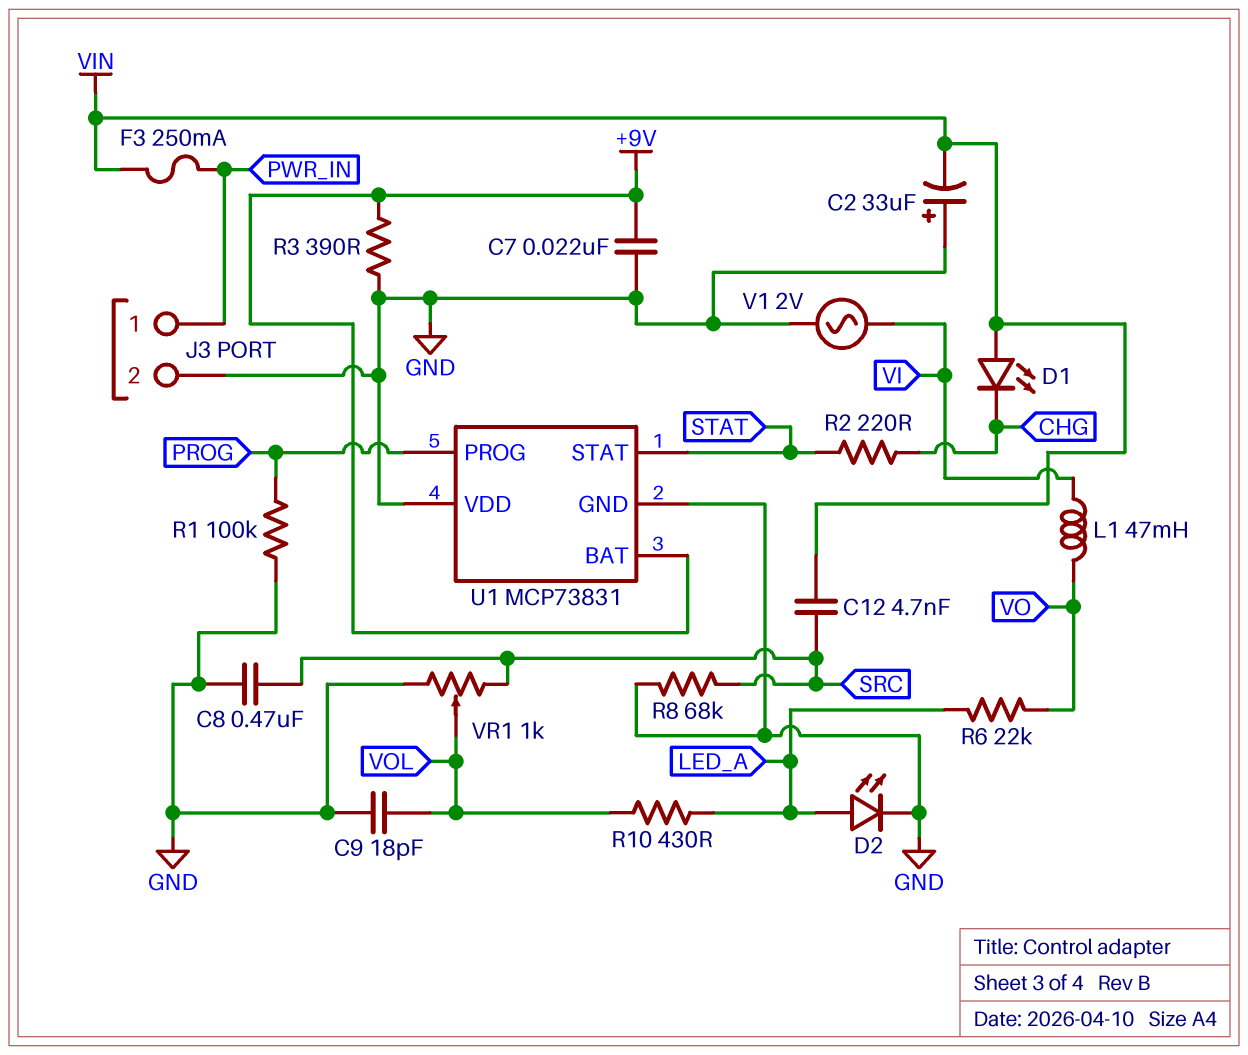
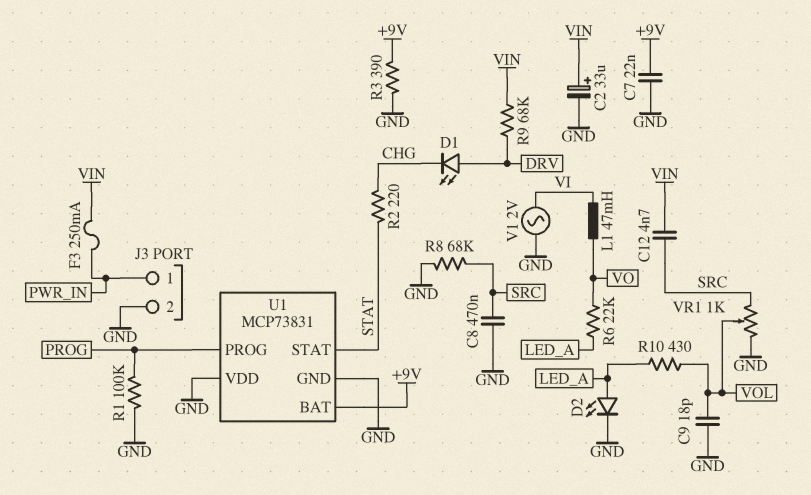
C2: 33uF (plus GND, minus VIN) -> 33uF (plus VIN, minus GND)
D1: LED (A VIN, K CHG) -> LED (A DRV, K CHG)
R9: none -> 68k (DRV, VIN)

